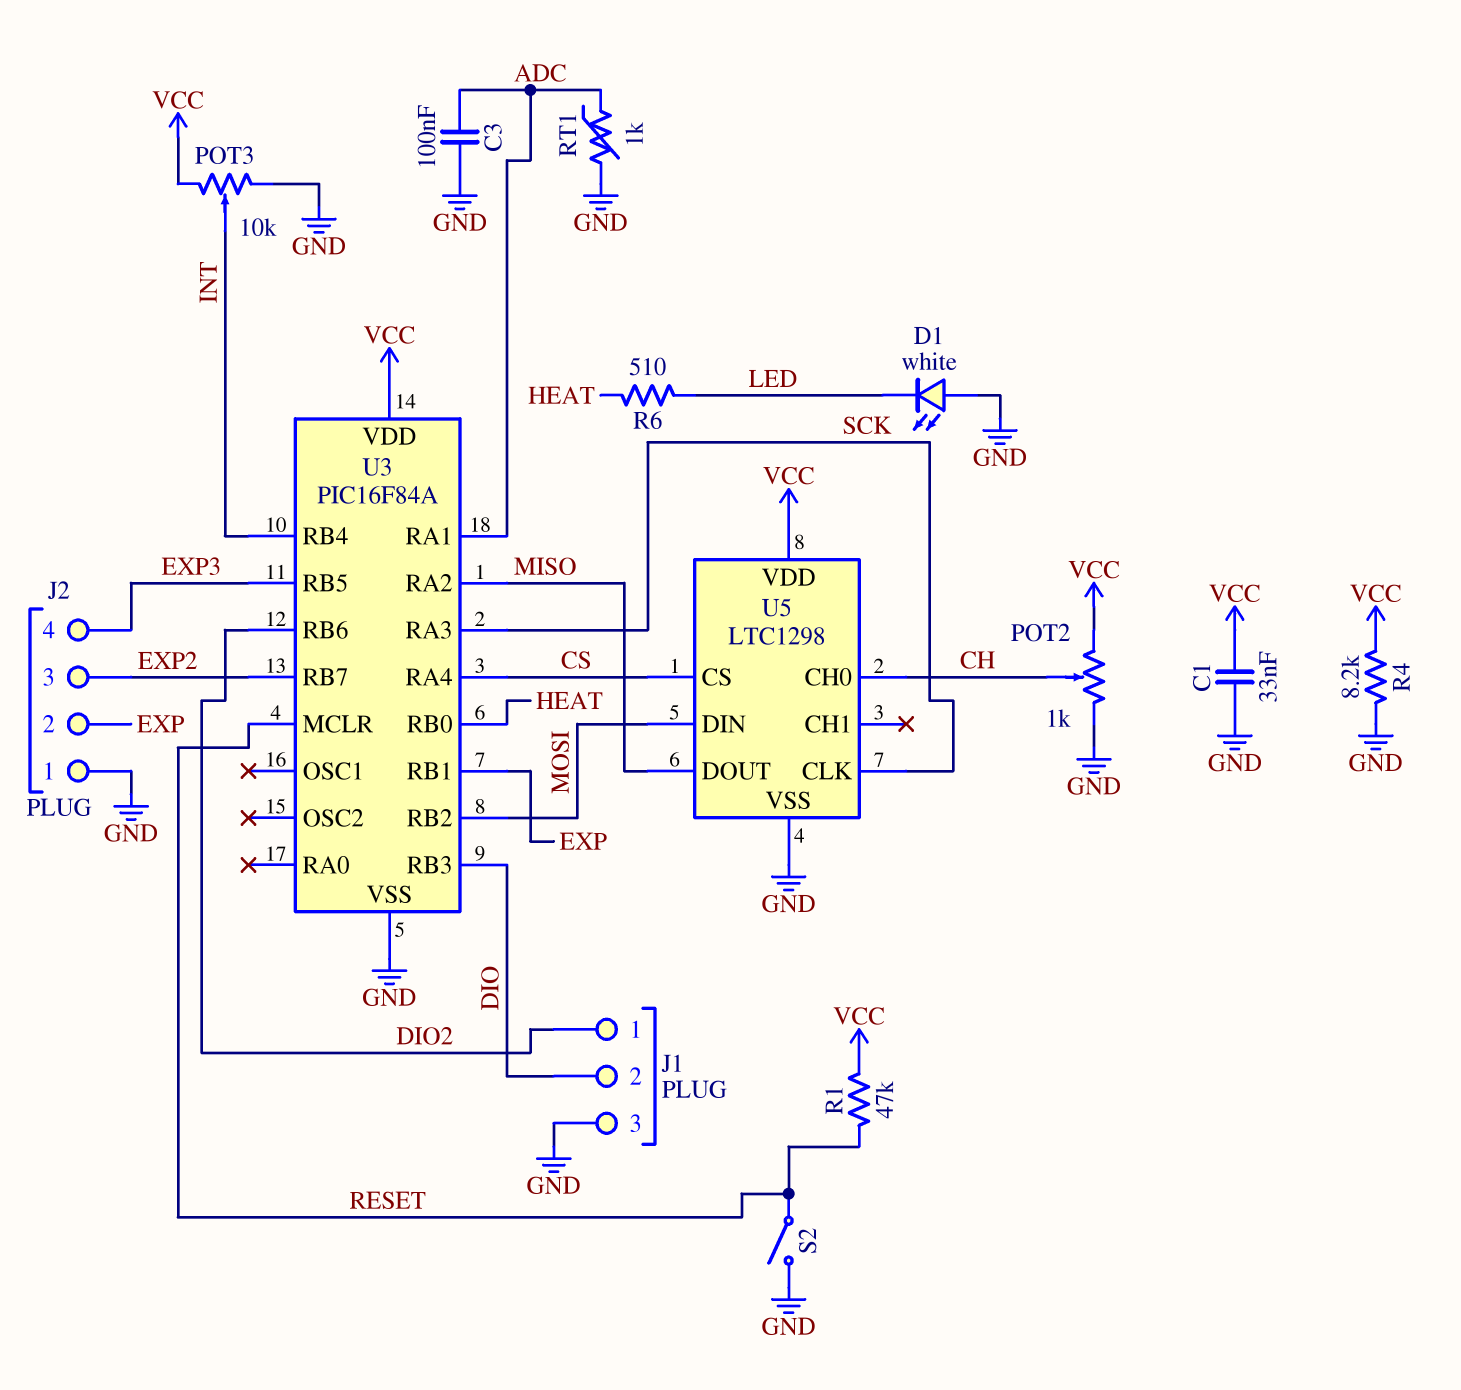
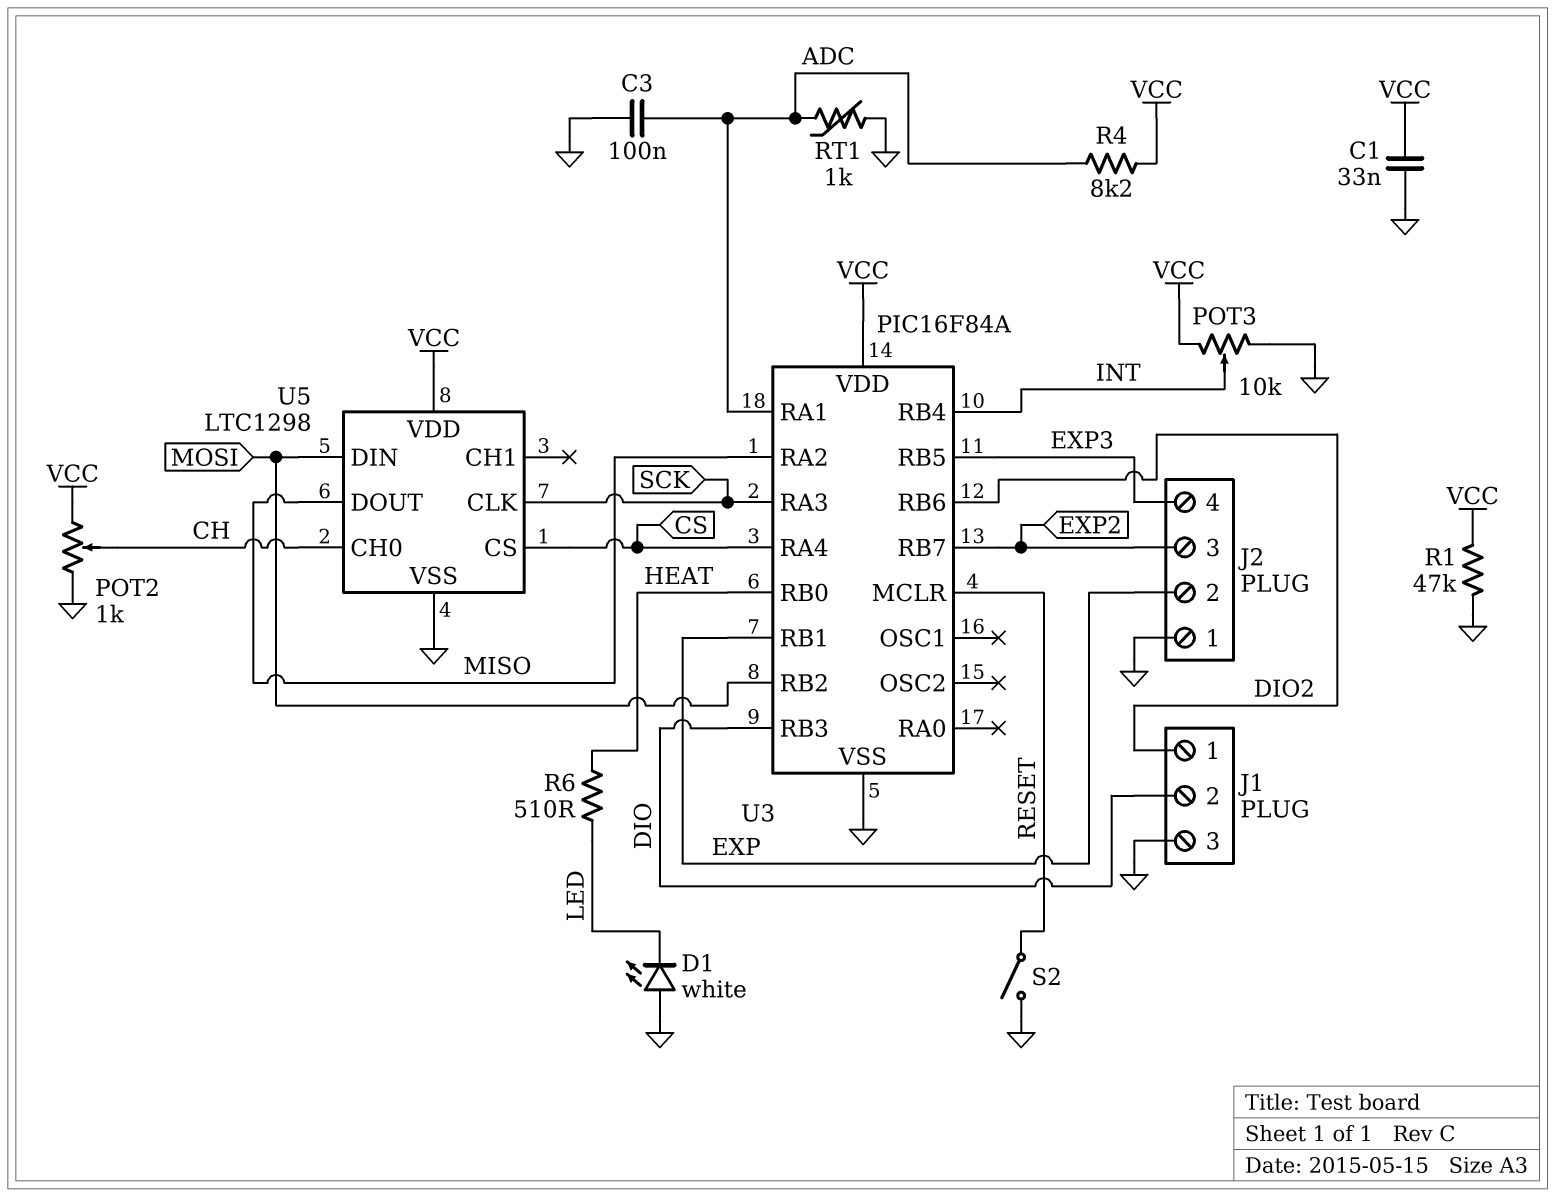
R1: 47k (RESET, VCC) -> 47k (GND, VCC)
R4: 8.2k (GND, VCC) -> 8.2k (ADC, VCC)

